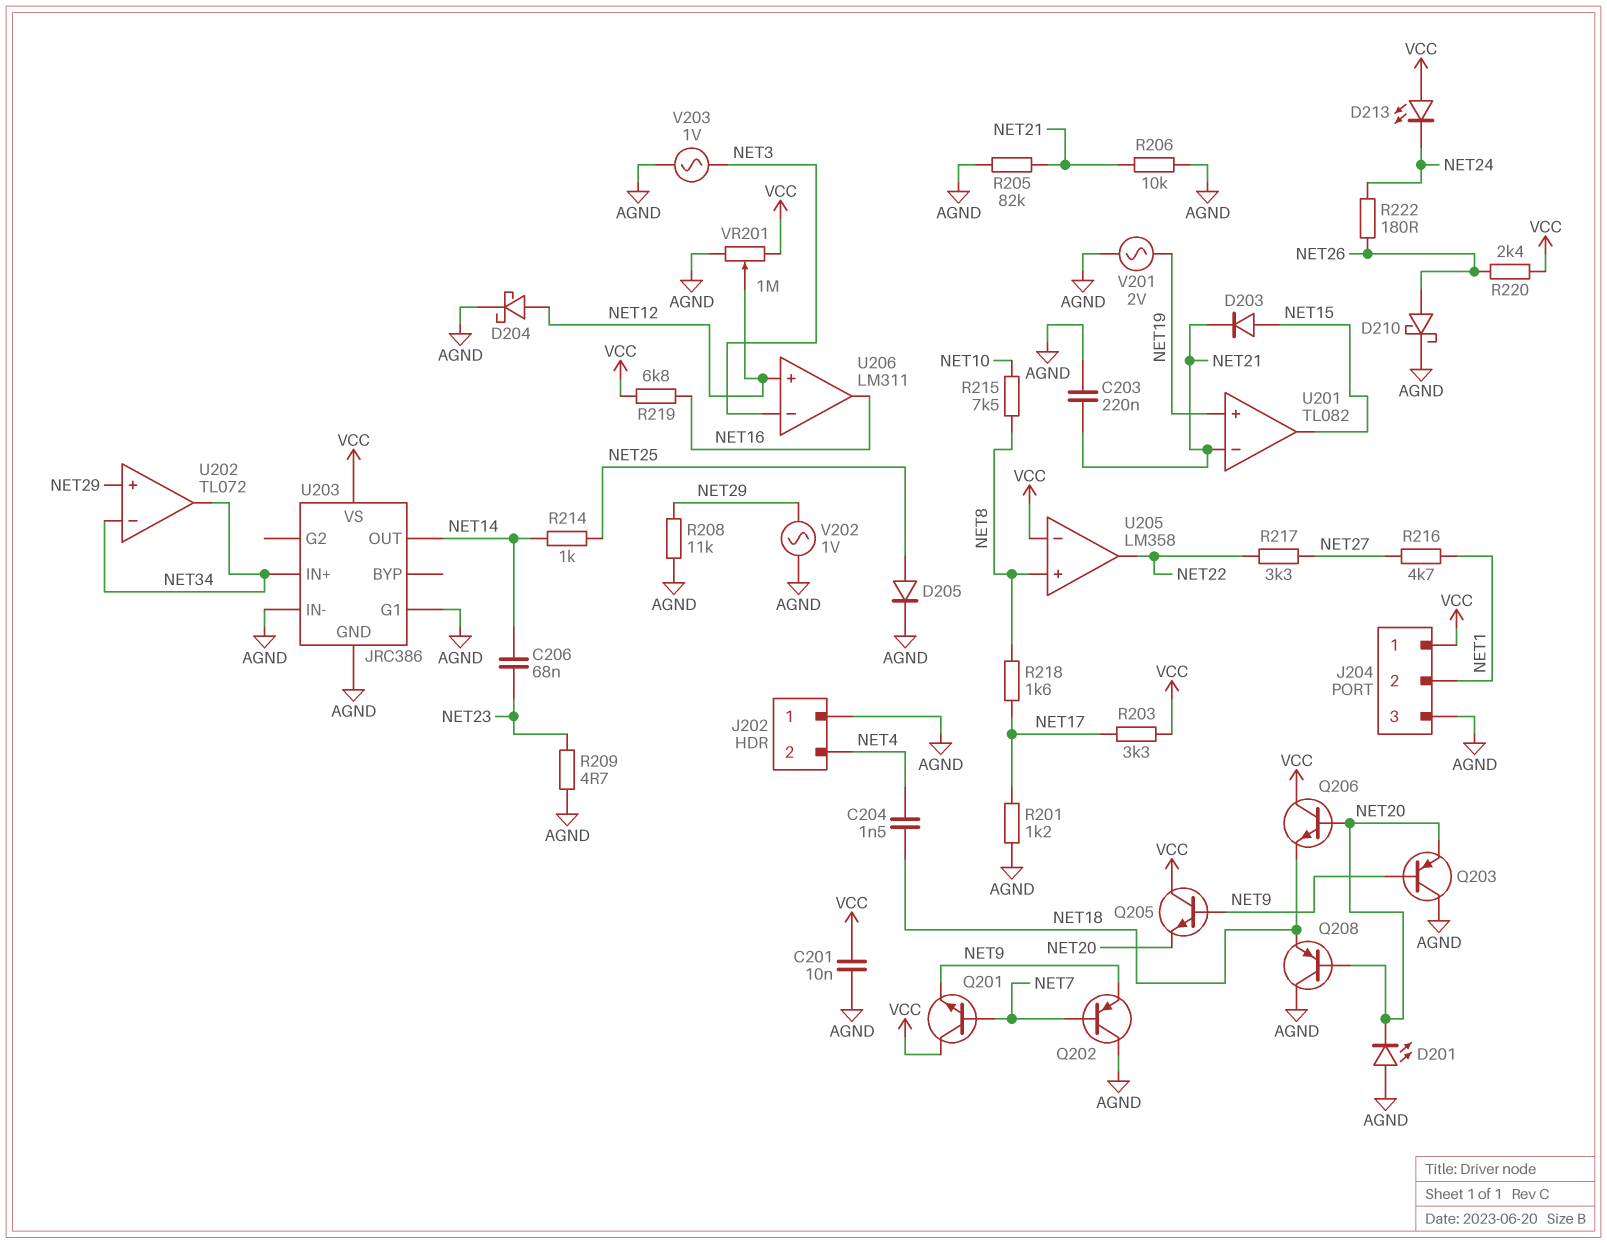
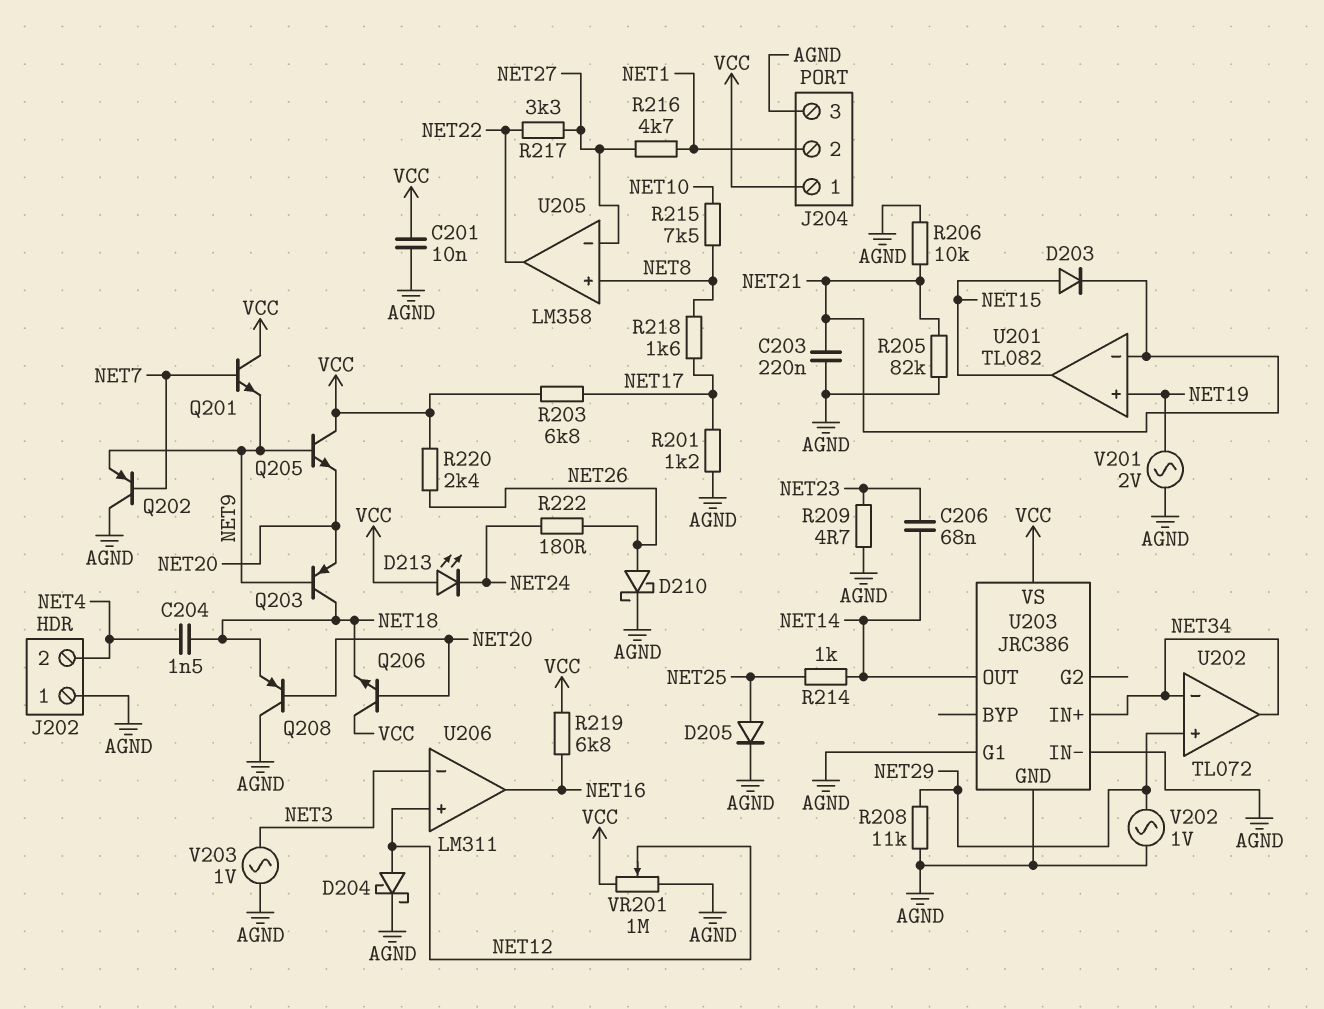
D201: LED (A AGND, K NET20) -> none
Q203: PNP (B NET9, C AGND, E NET20) -> PNP (B NET9, C NET18, E NET20)
R203: 3.3k (NET17, VCC) -> 6.8k (NET17, VCC)
U205 pin in-: VCC -> NET27

